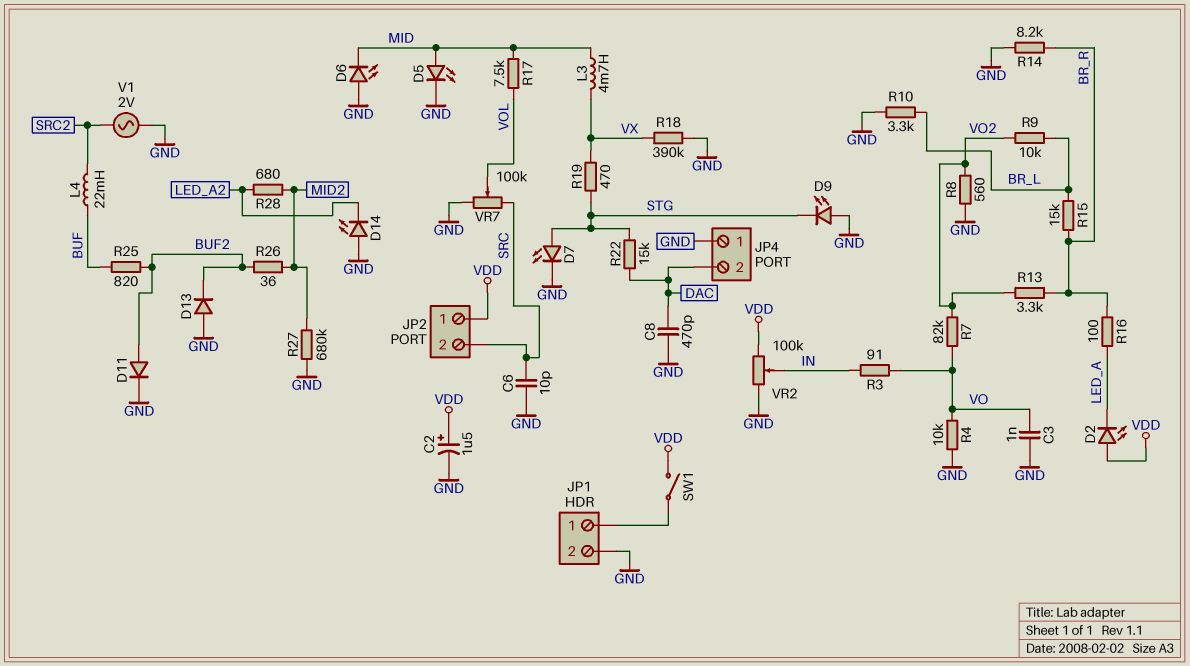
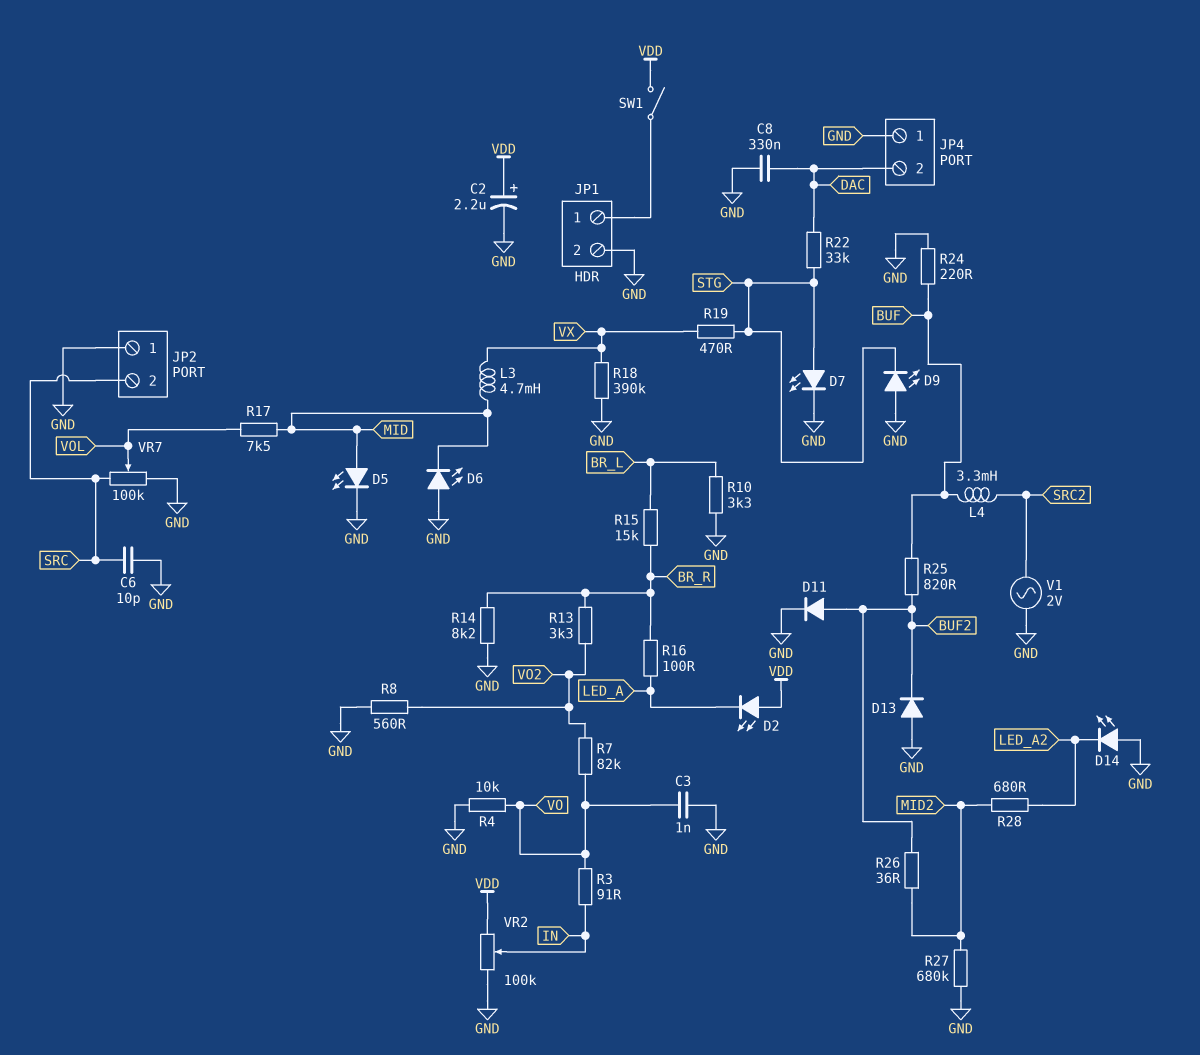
C2: 1.5uF (plus VDD, minus GND) -> 2.2uF (plus VDD, minus GND)
C8: 470pF (DAC, GND) -> 330nF (DAC, GND)
JP2 pin 1: VDD -> GND
L4: 22mH (BUF, SRC2) -> 3.3mH (BUF, SRC2)
R9: 10k (BR_L, VO2) -> none
R22: 15k (DAC, STG) -> 33k (DAC, STG)
R24: none -> 220 (BUF, GND)

